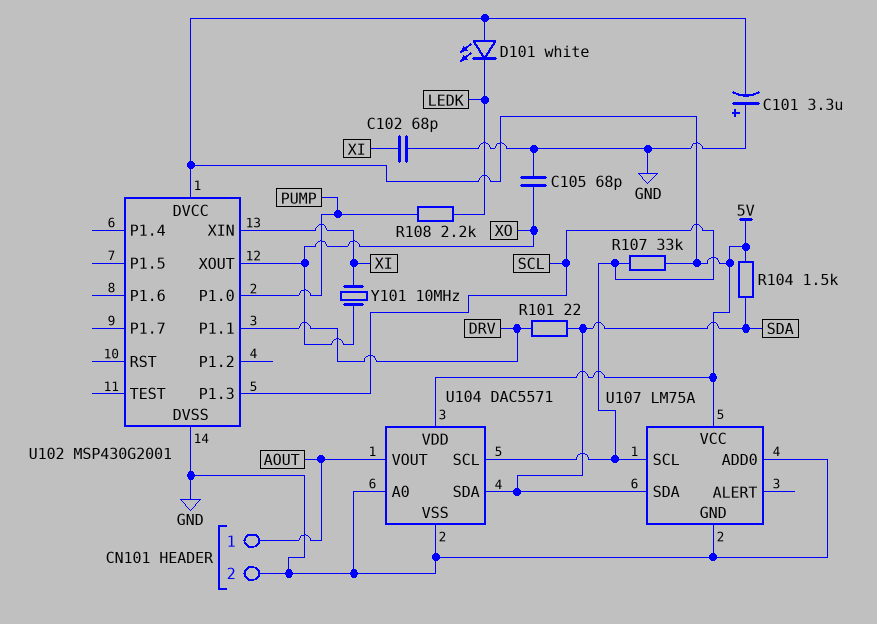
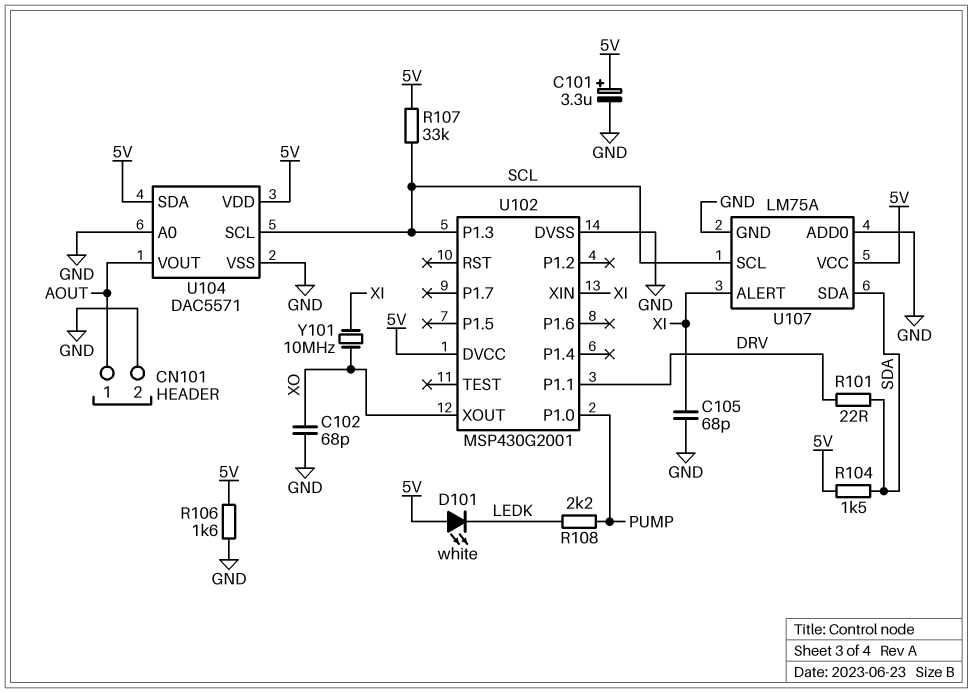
C101: 3.3uF (plus GND, minus 5V) -> 3.3uF (plus 5V, minus GND)
C102: 68pF (GND, XI) -> 68pF (GND, XO)
C105: 68pF (GND, XO) -> 68pF (GND, XI)
R106: none -> 1.6k (5V, GND)
U104 pin SDA: SDA -> 5V
U107 pin ALERT: none -> XI

